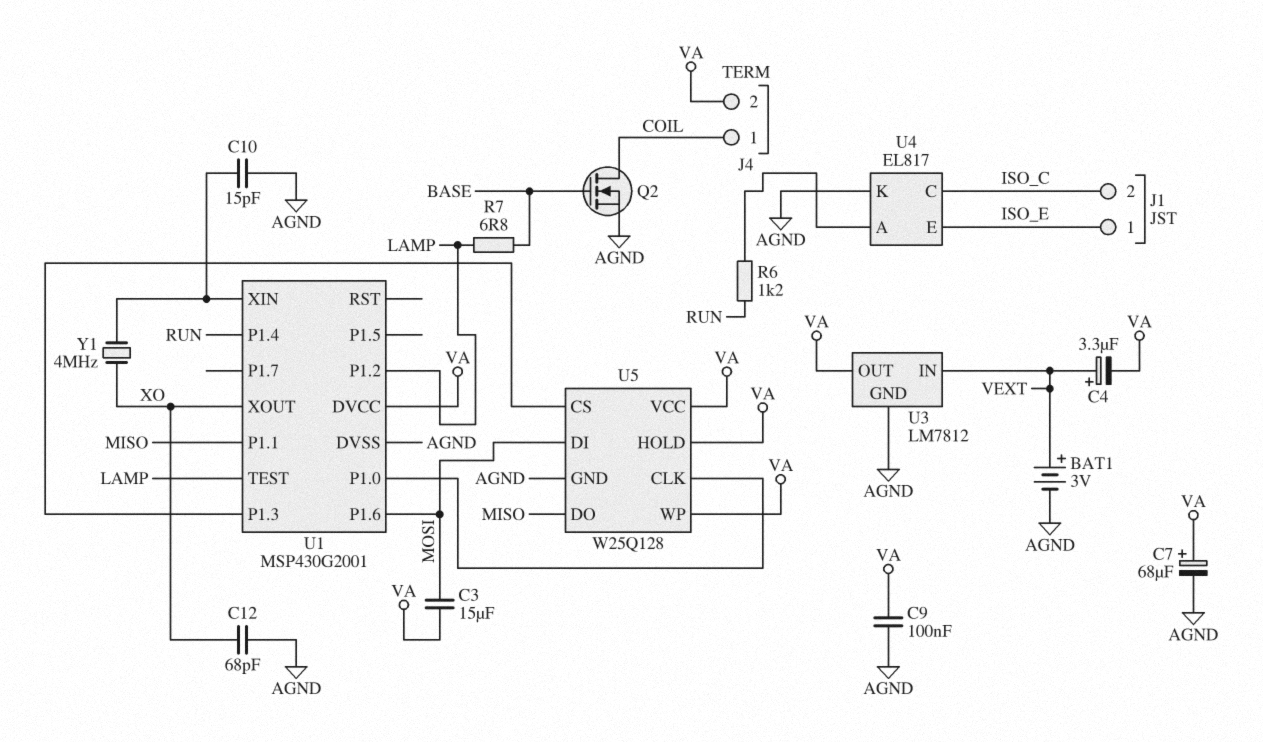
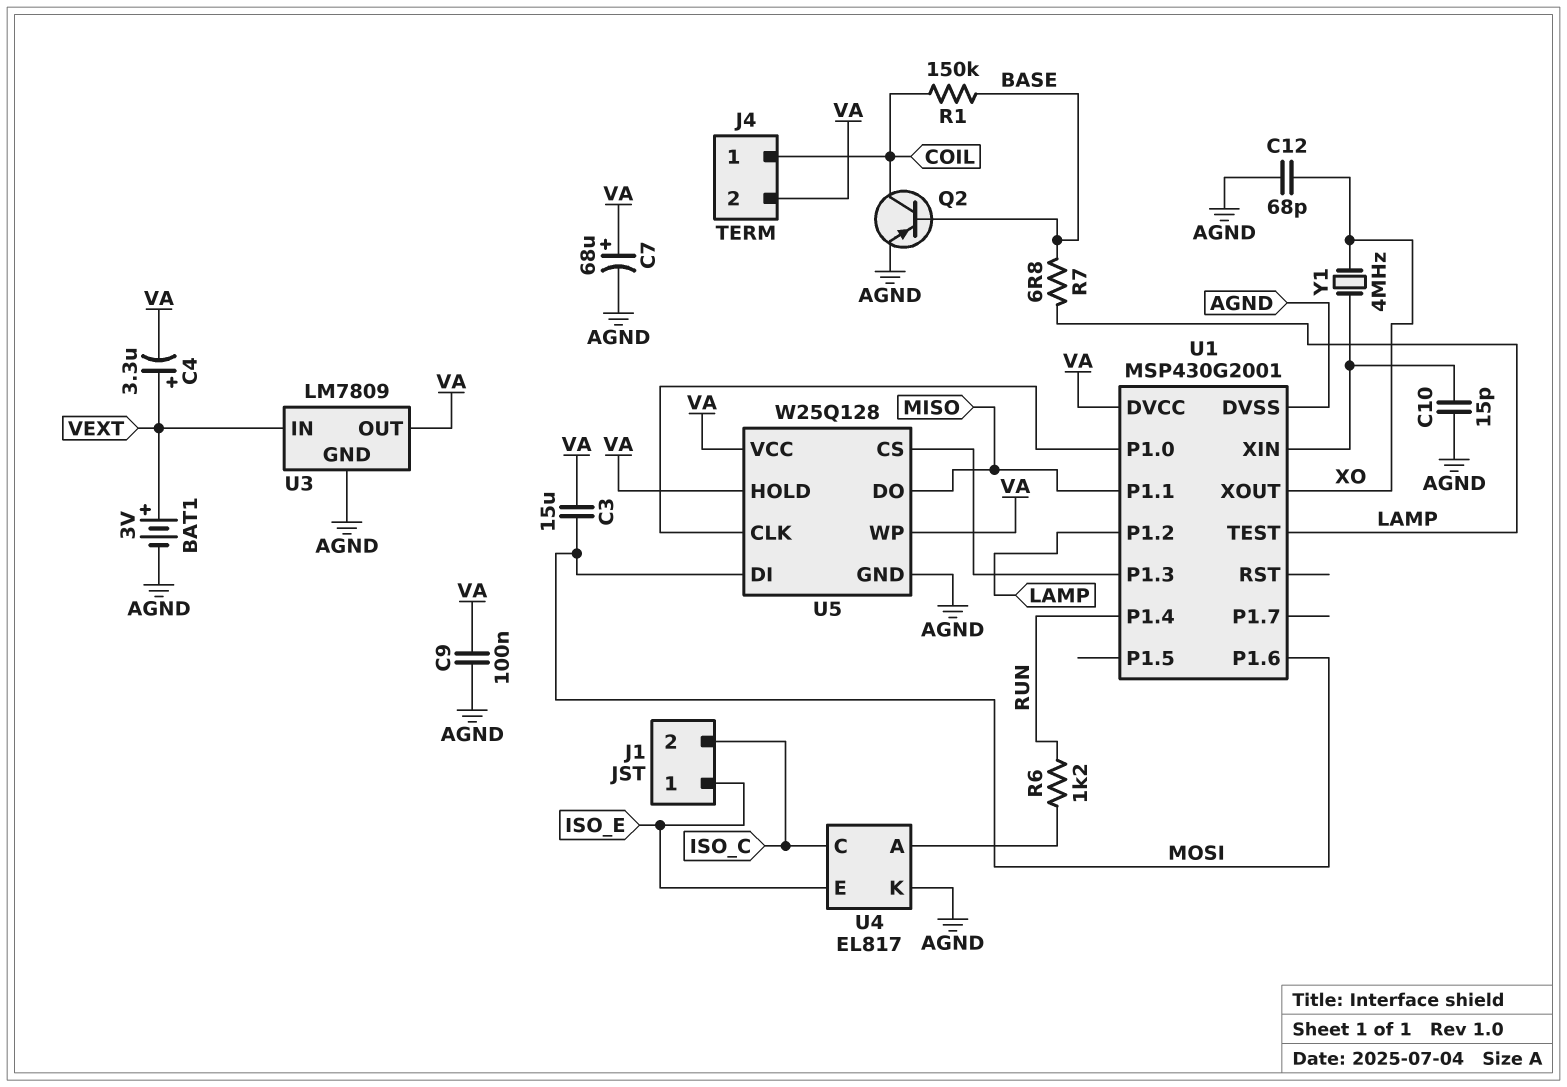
Q2: NMOS (G BASE, D COIL, S AGND) -> PNP (B BASE, C COIL, E AGND)
R1: none -> 150k (BASE, COIL)
U3: LM7812 -> LM7809

